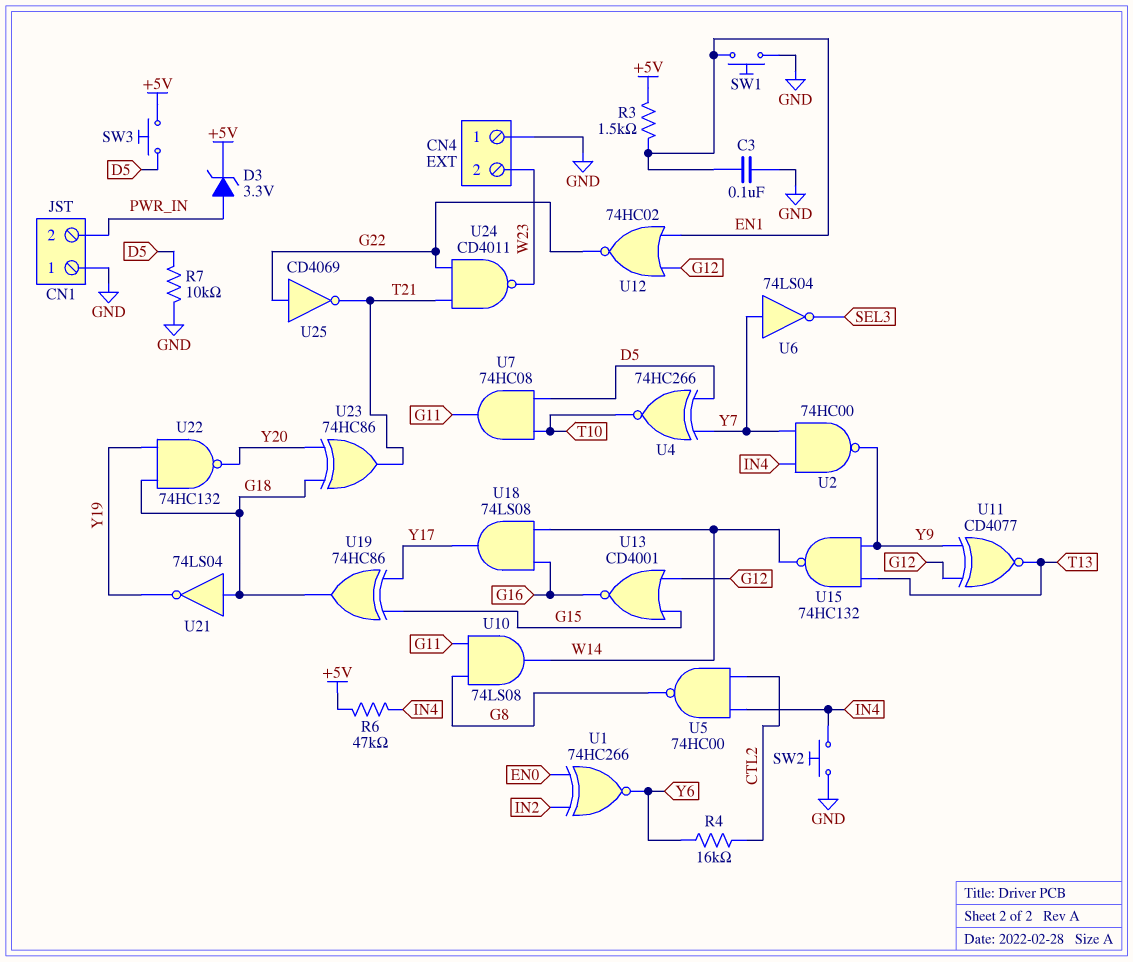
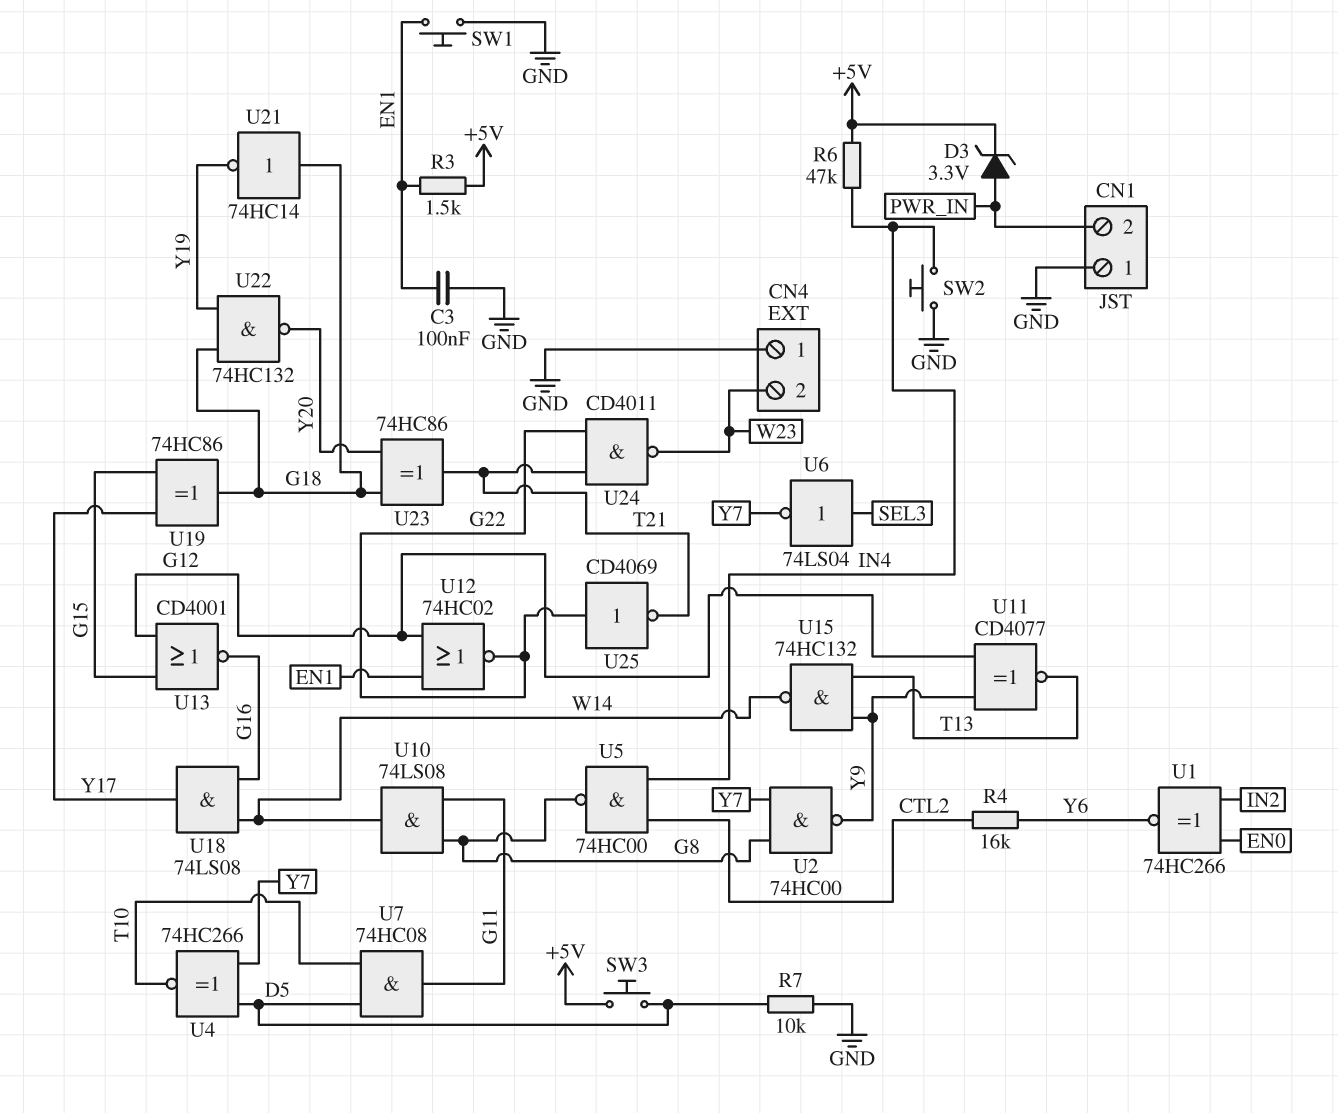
U2: NAND 74HC00 (in IN4, in Y7, out Y9) -> NAND 74HC00 (in G8, in Y7, out Y9)
U6: NOT 74LS04 (in Y7, out SEL3) -> NOT 74LS04 (in SEL3, out Y7)
U21: NOT 74LS04 (in G18, out Y19) -> NOT 74HC14 (in G18, out Y19)

